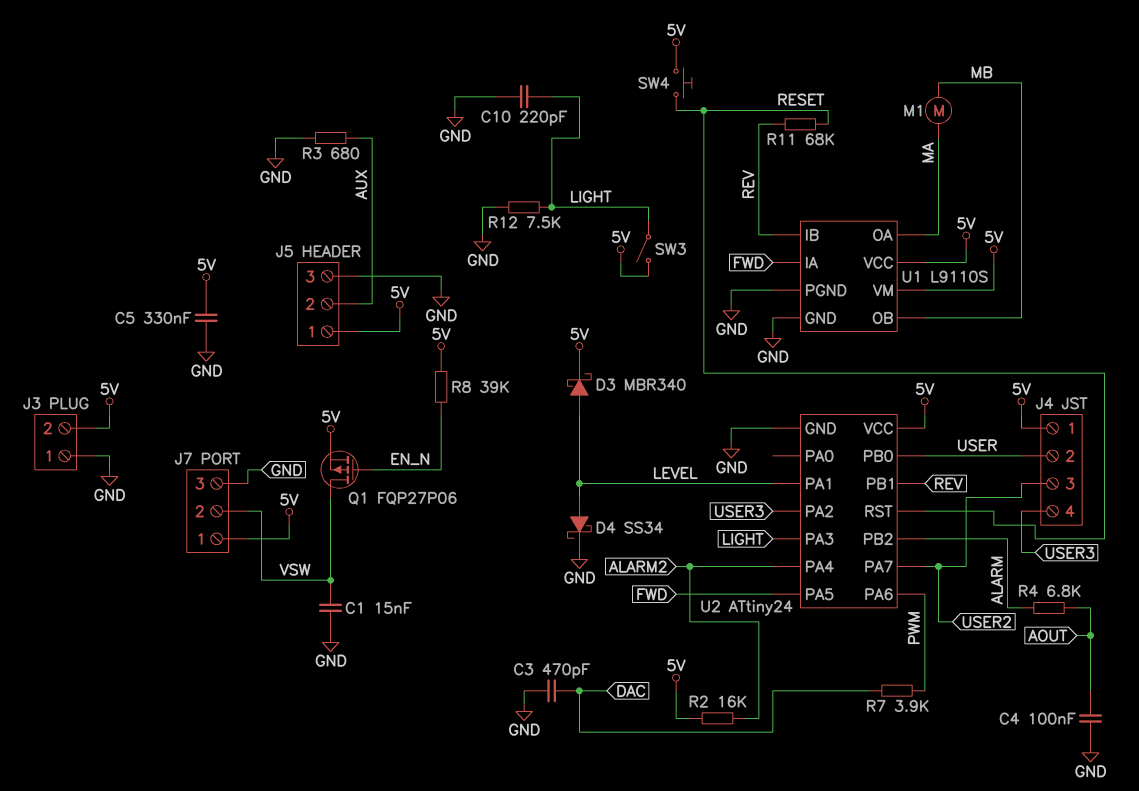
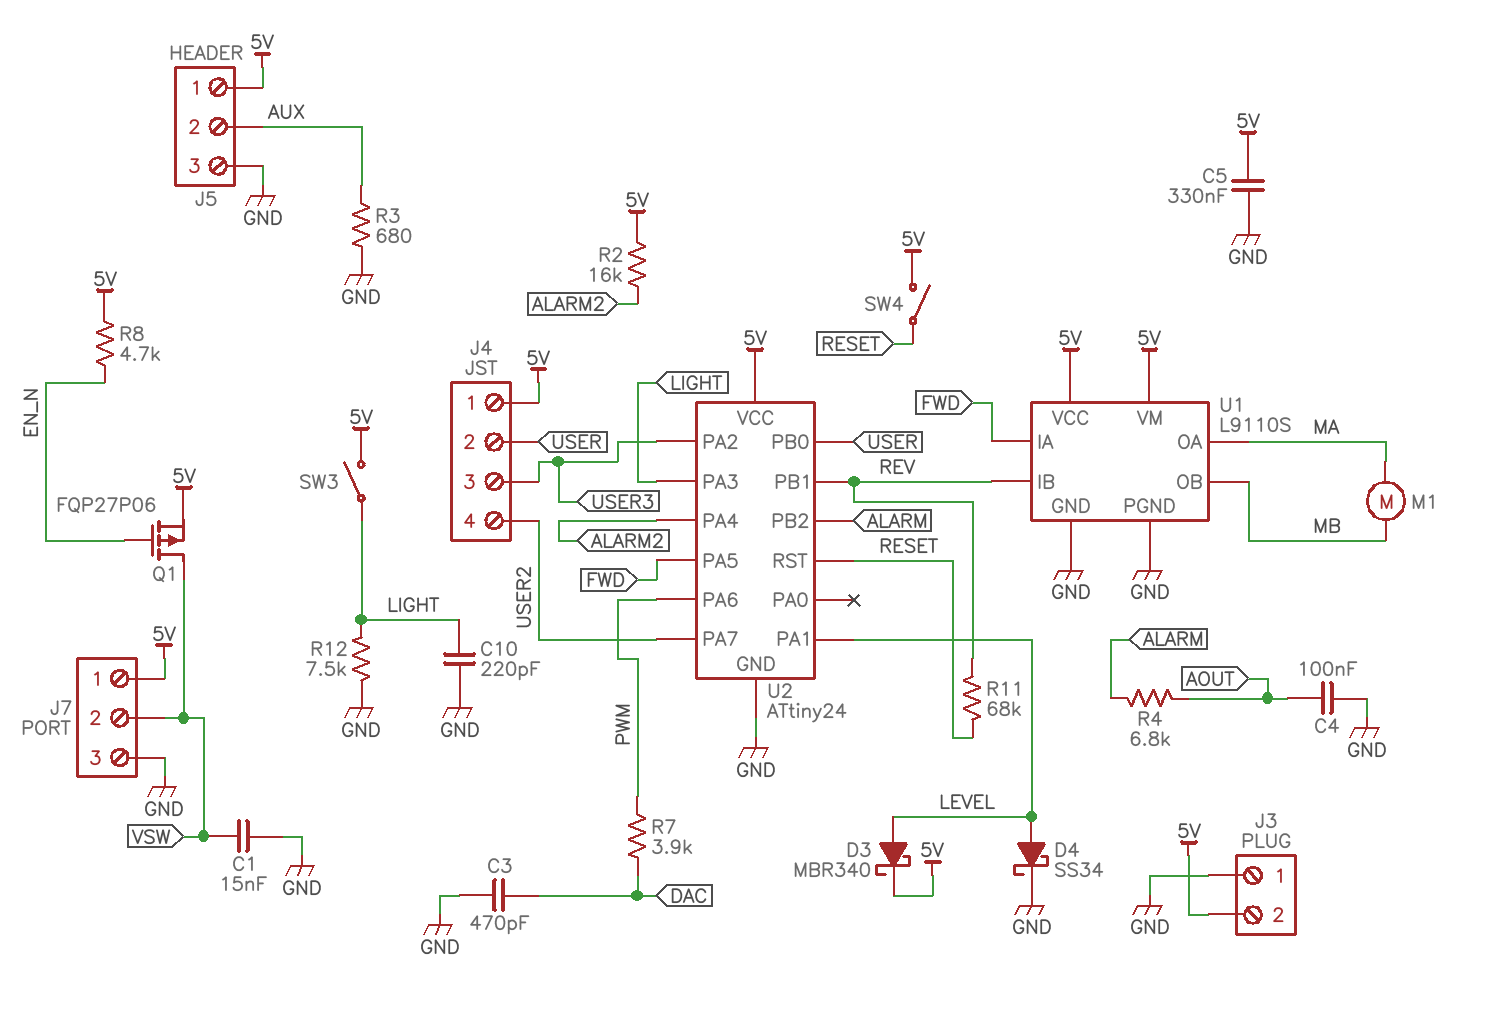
J4 pin 3: USER2 -> USER3
J4 pin 4: USER3 -> USER2
R8: 39k (5V, EN_N) -> 4.7k (5V, EN_N)
SW4: button (5V, RESET) -> switch (5V, RESET)

